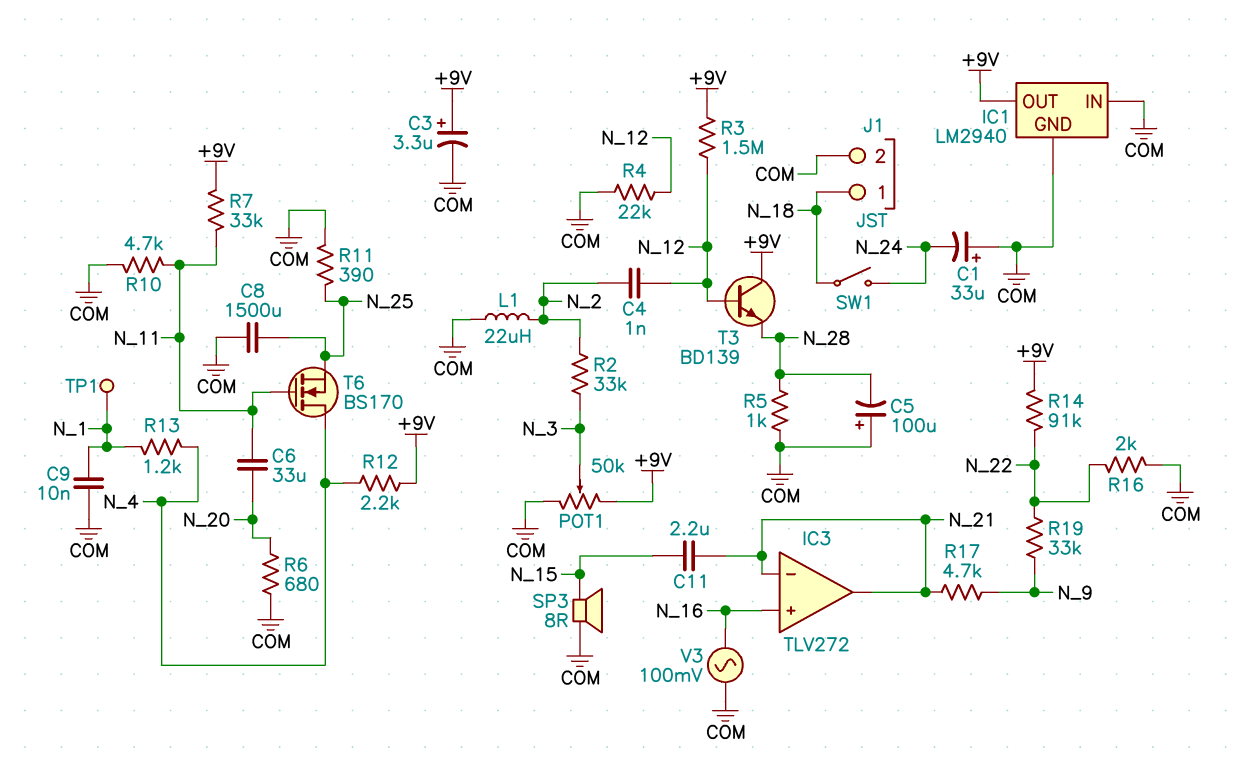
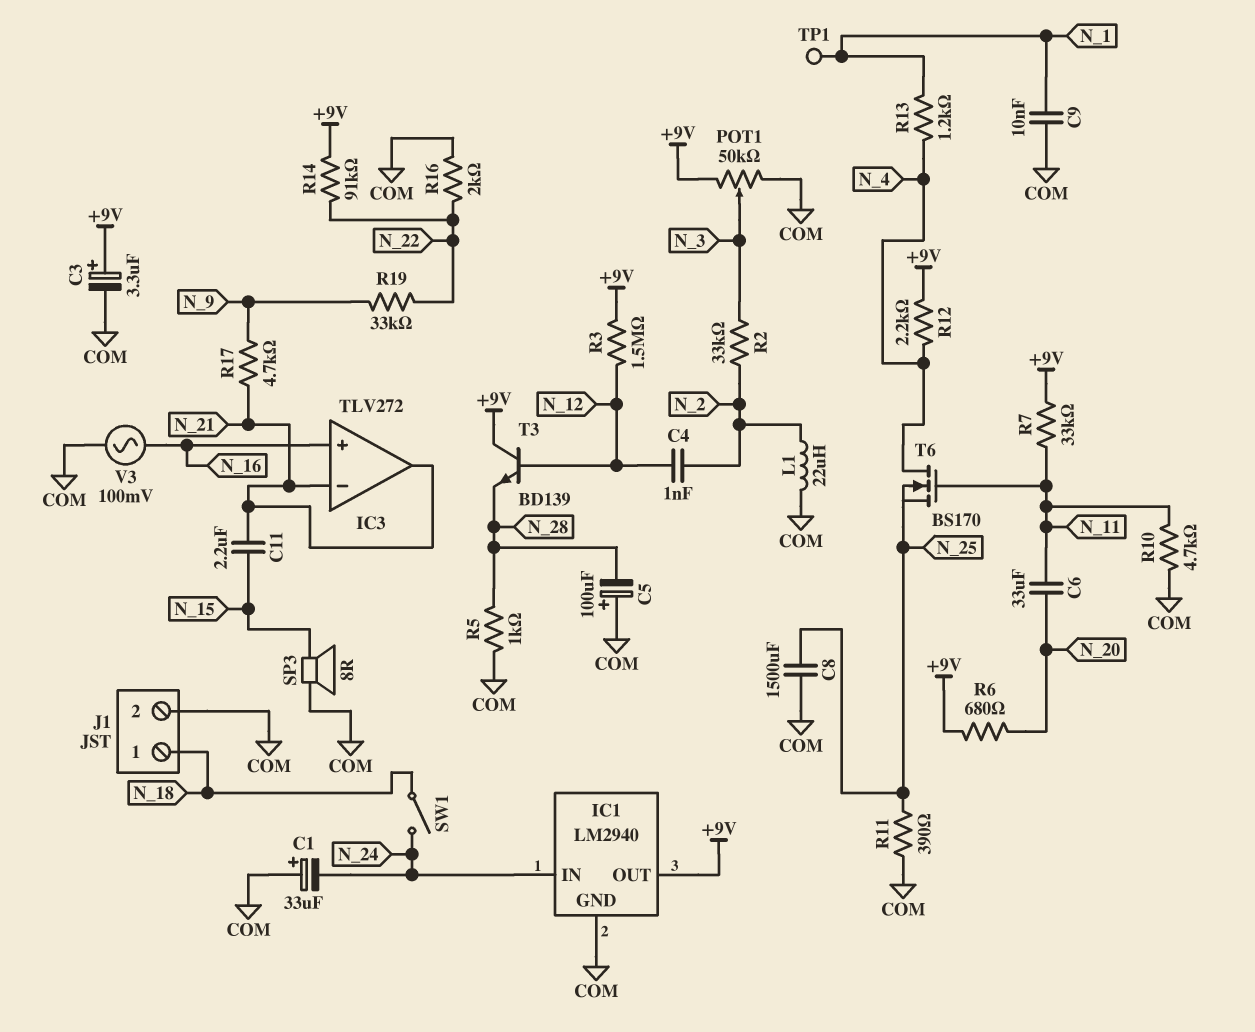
IC1 pin IN: COM -> N_24
R4: 22k (COM, N_12) -> none
R6: 680 (COM, N_20) -> 680 (+9V, N_20)

